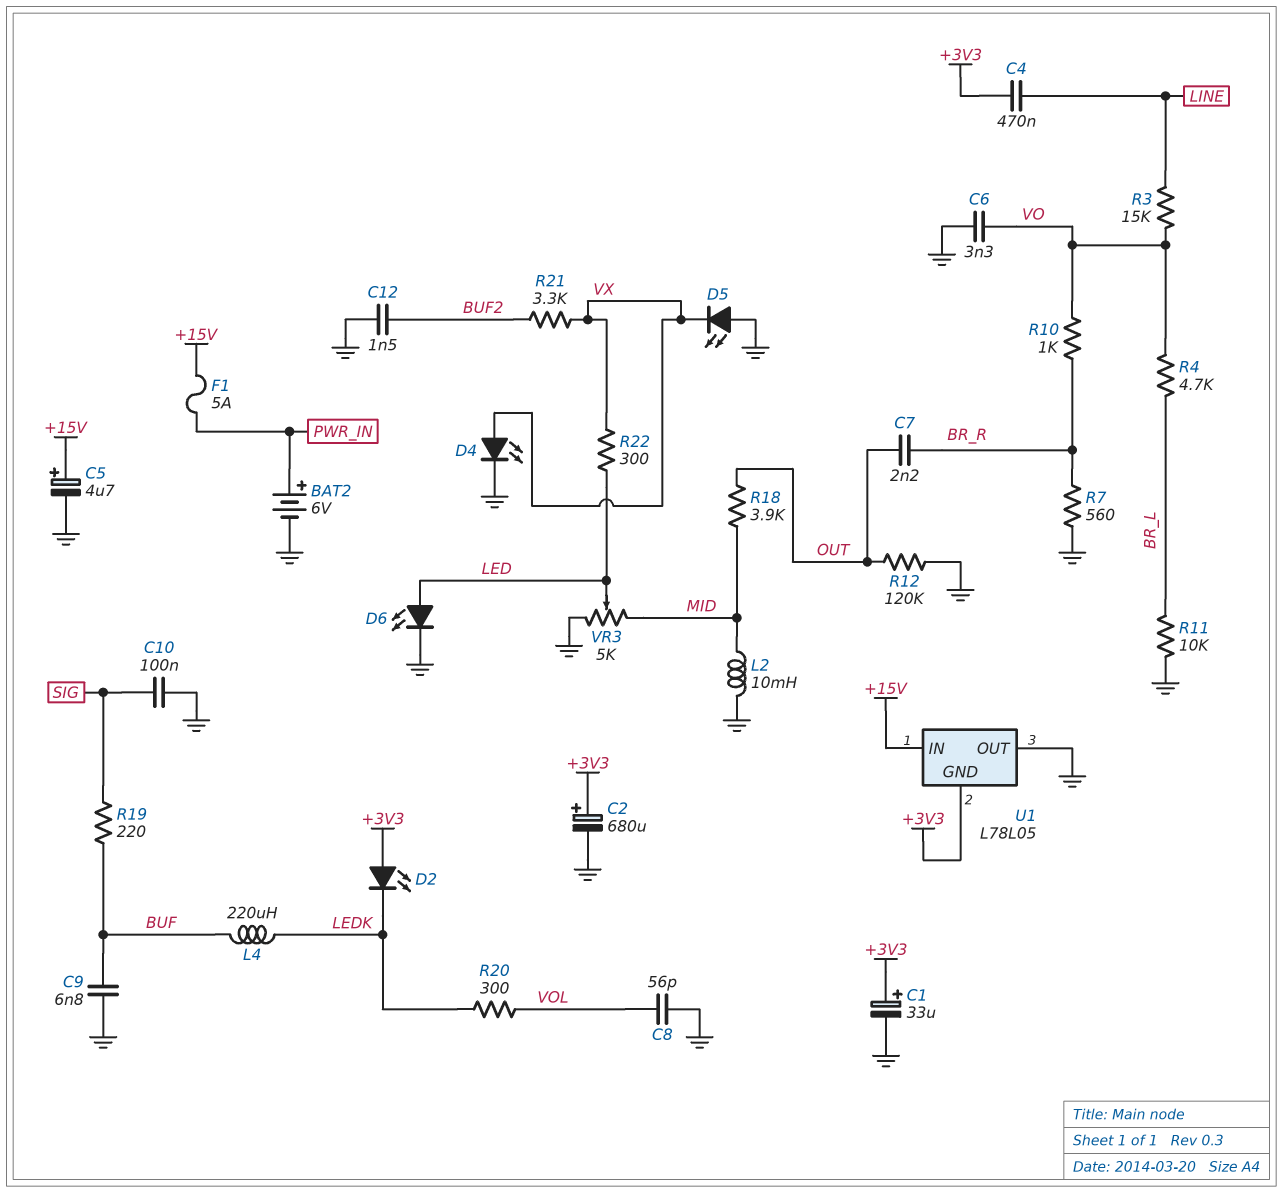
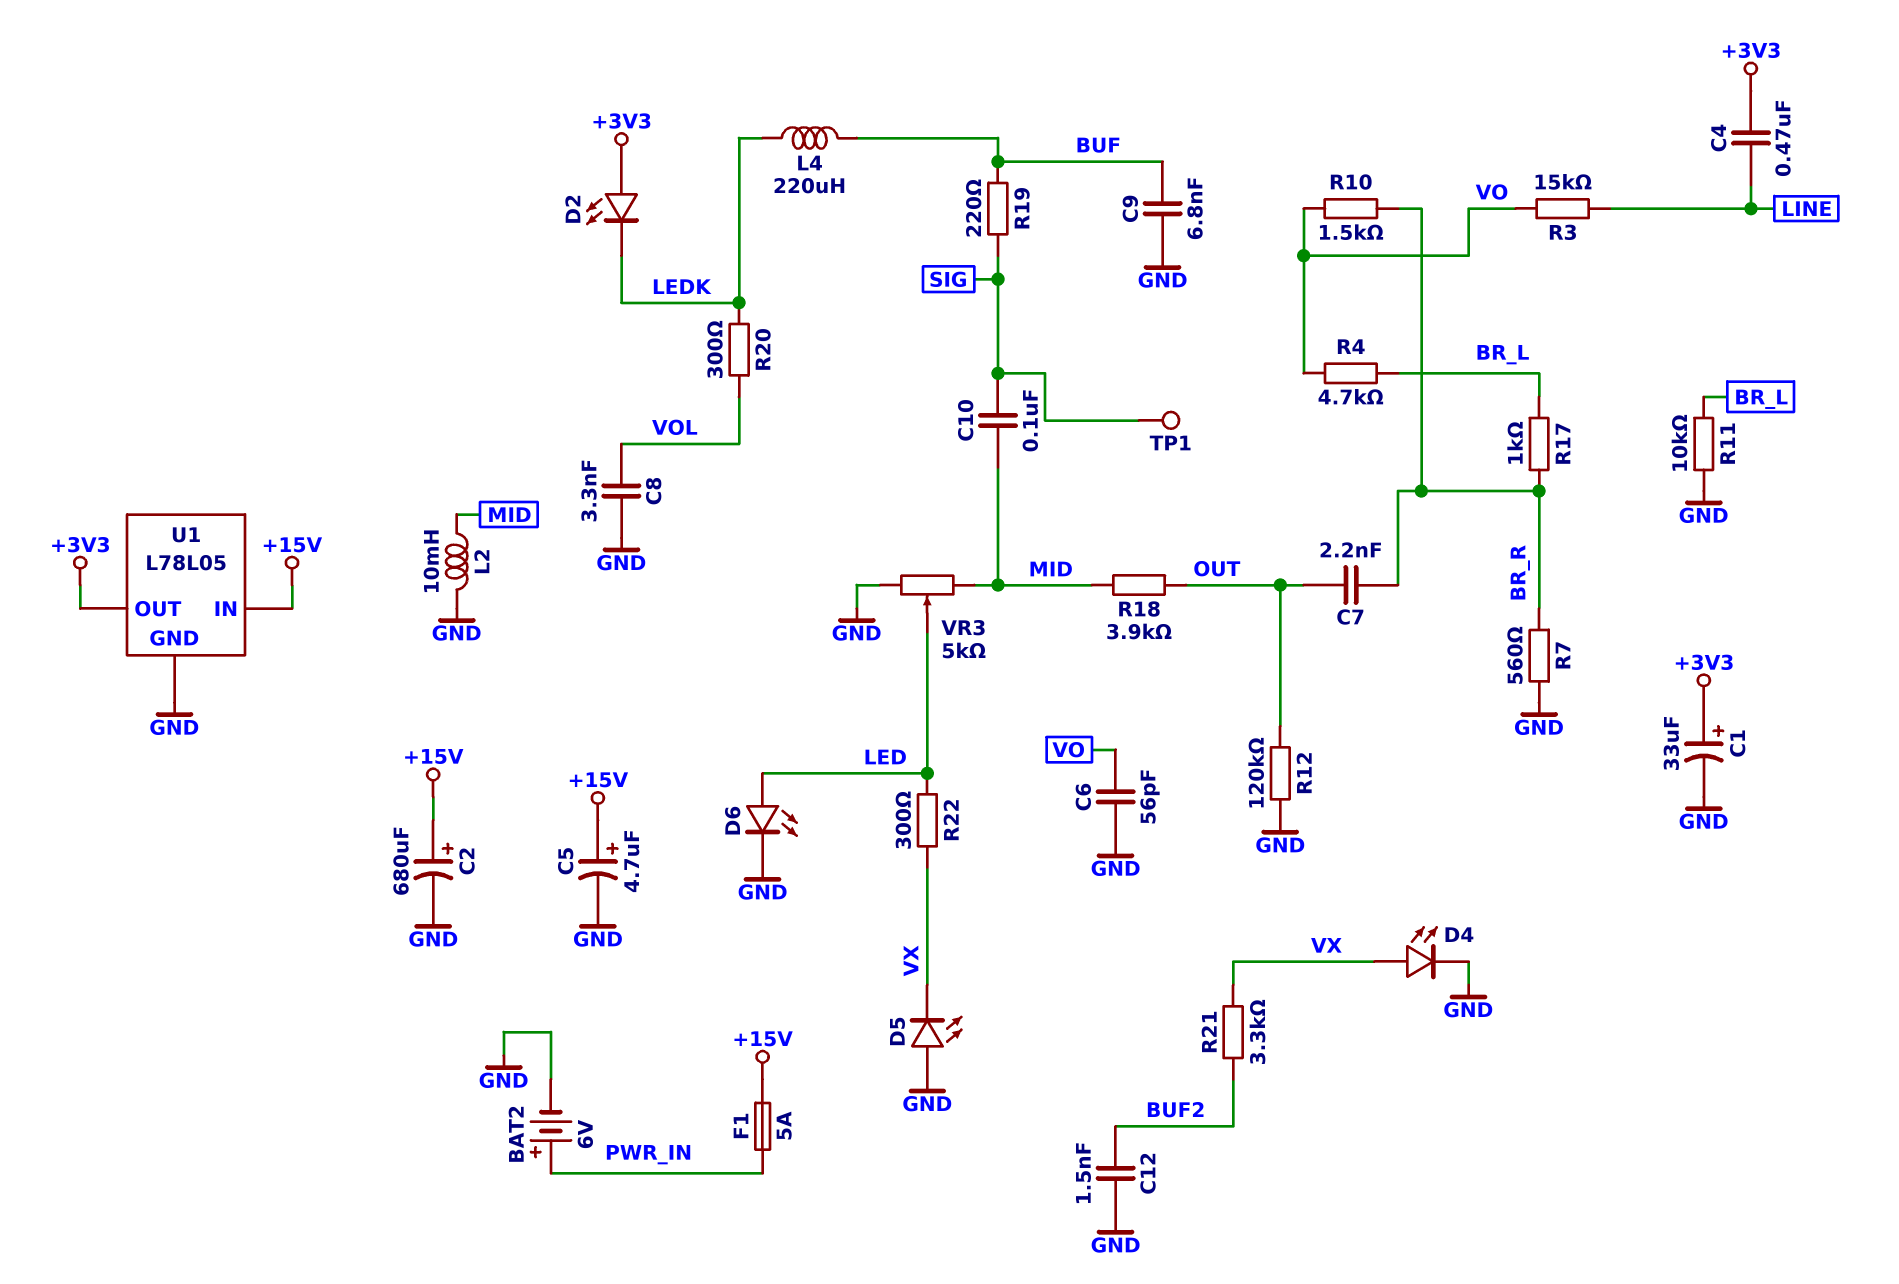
C2: 680uF (plus +3V3, minus GND) -> 680uF (plus +15V, minus GND)
C6: 3.3nF (GND, VO) -> 56pF (GND, VO)
C8: 56pF (GND, VOL) -> 3.3nF (GND, VOL)
C10: 100nF (GND, SIG) -> 100nF (MID, SIG)
R10: 1k (BR_R, VO) -> 1.5k (BR_R, VO)
R17: none -> 1k (BR_L, BR_R)
TP1: none -> test point (SIG)
U1 pin GND: +3V3 -> GND
U1 pin OUT: GND -> +3V3

